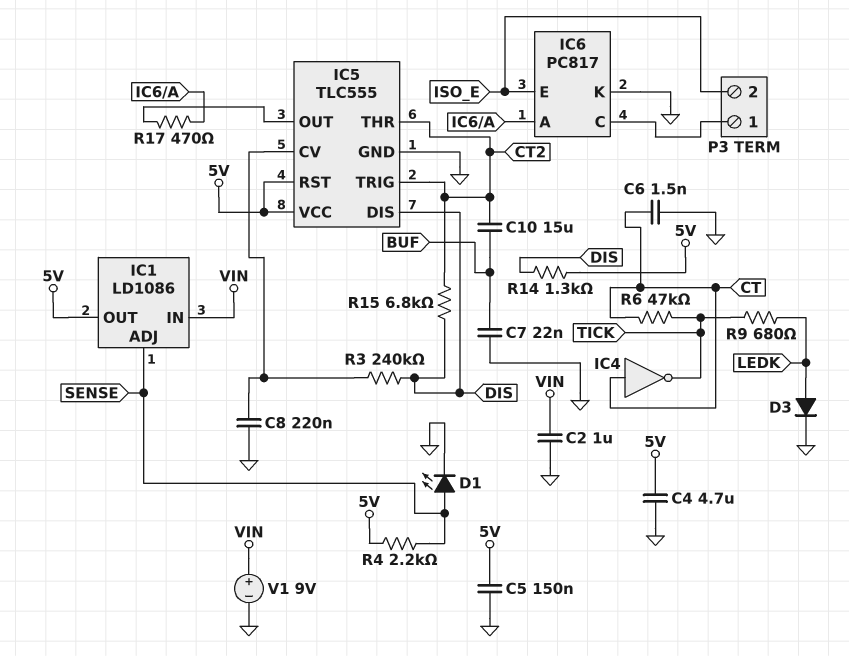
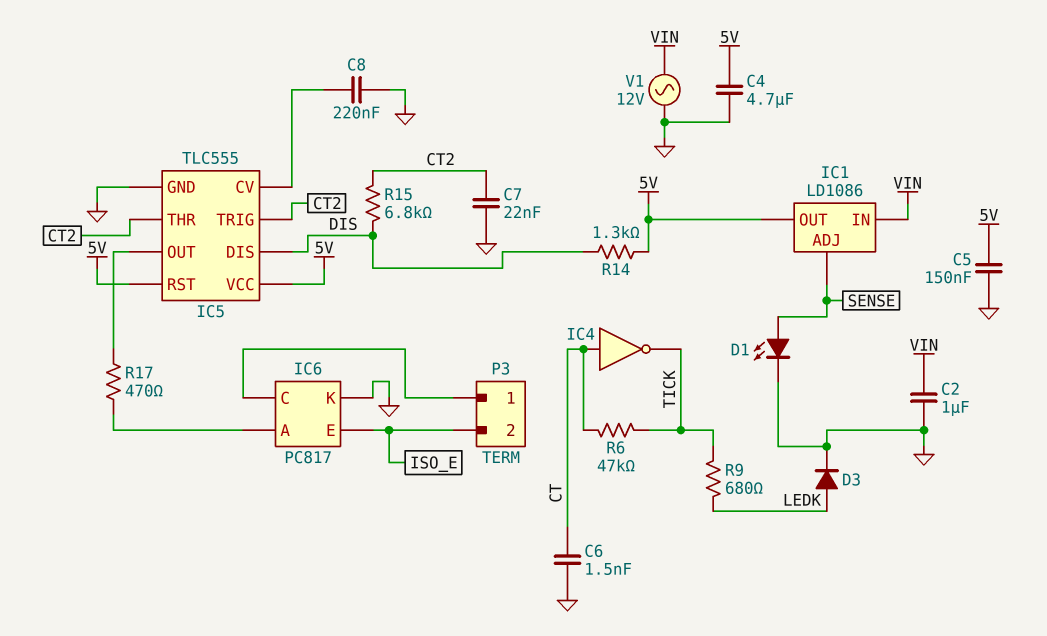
C7: 22nF (BUF, GND) -> 22nF (CT2, GND)
C10: 15uF (BUF, CT2) -> none
R3: 240k (DIS, IC5/CV) -> none
R4: 2.2k (5V, SENSE) -> none
V1: 9V (plus VIN, minus GND) -> AC 12V (GND, VIN)

